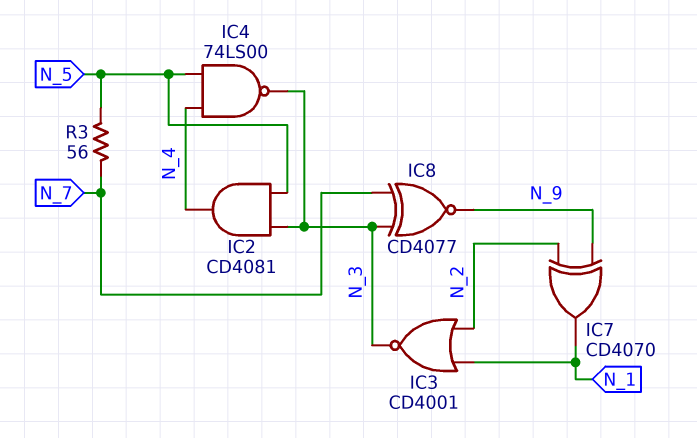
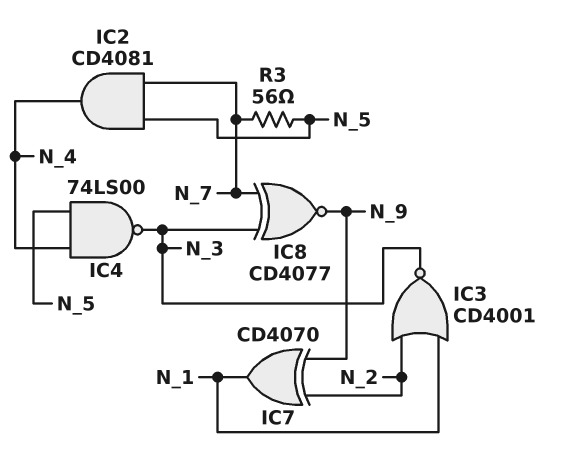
IC2: AND CD4081 (in N_3, in N_5, out N_4) -> AND CD4081 (in N_5, in N_7, out N_4)

